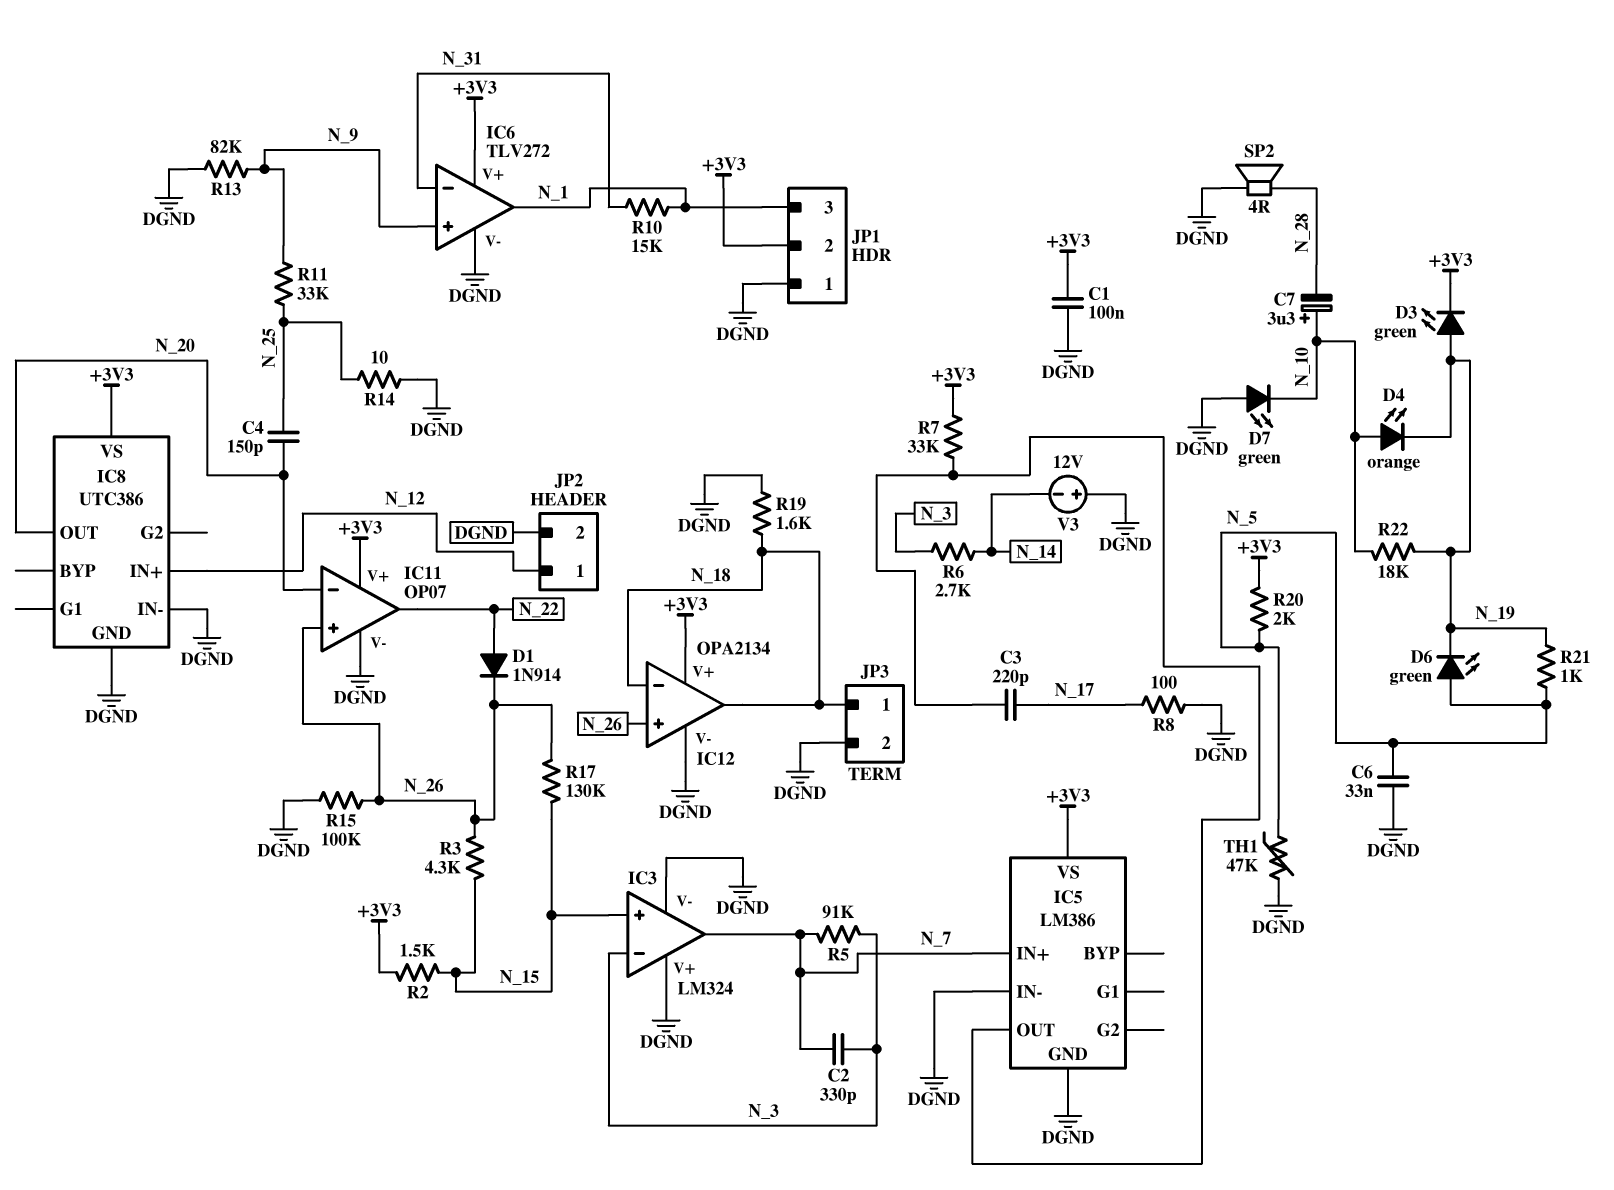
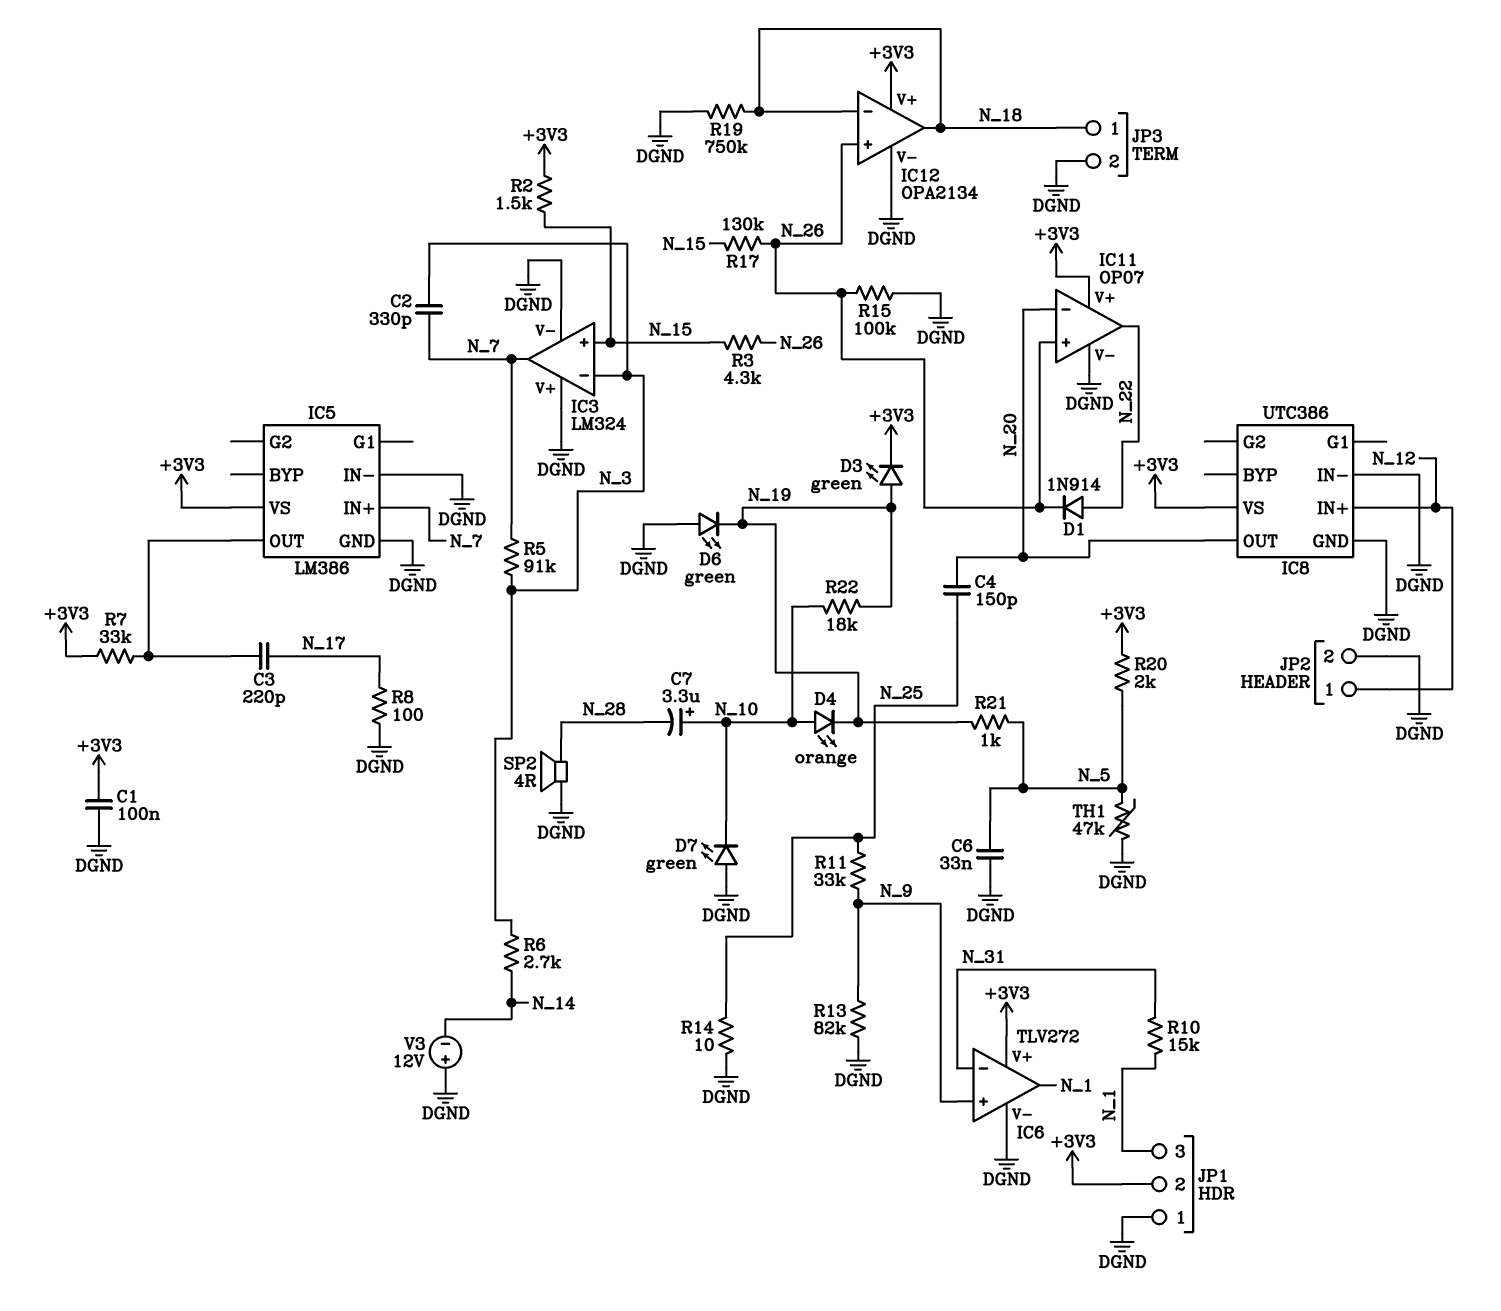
D6: LED green (A N_5, K N_19) -> LED green (A DGND, K N_19)
R19: 1.6k (DGND, N_18) -> 750k (DGND, N_18)

